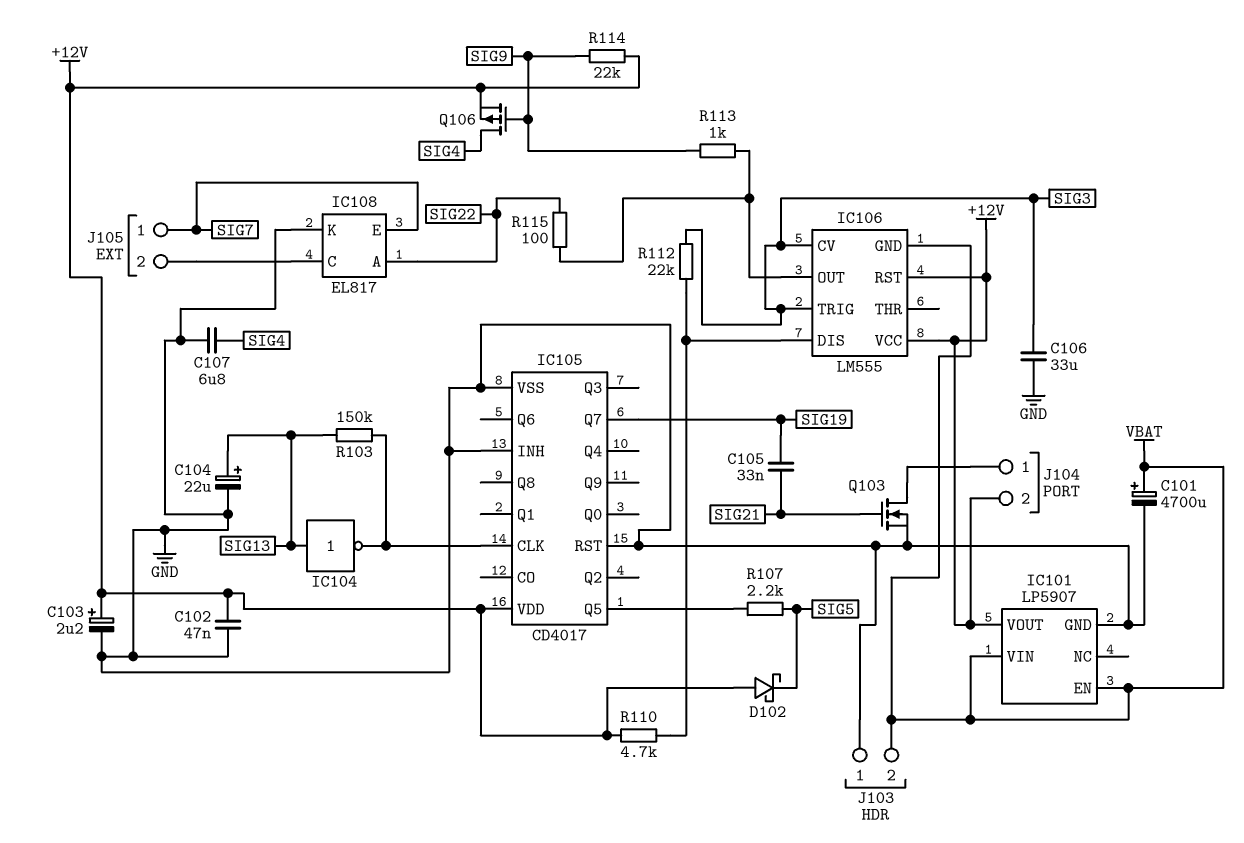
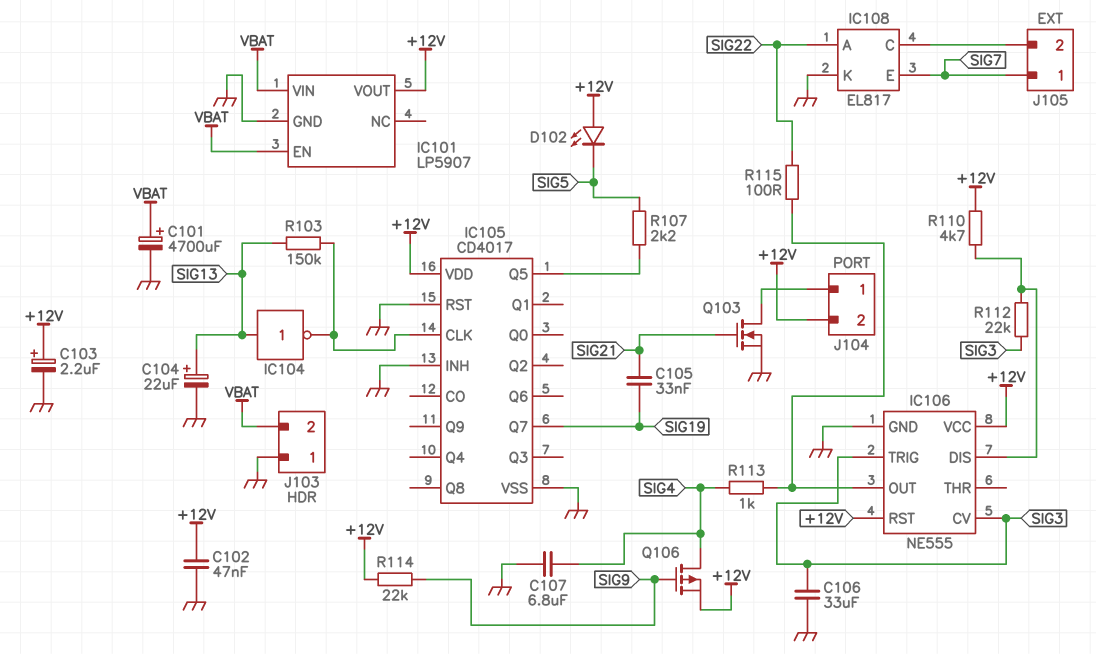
D102: schottky (A +12V, K SIG5) -> LED (A +12V, K SIG5)
IC106: LM555 -> NE555
IC106 pin GND: VBAT -> GND
R113: 1k (IC106/OUT, SIG9) -> 1k (IC106/OUT, SIG4)

